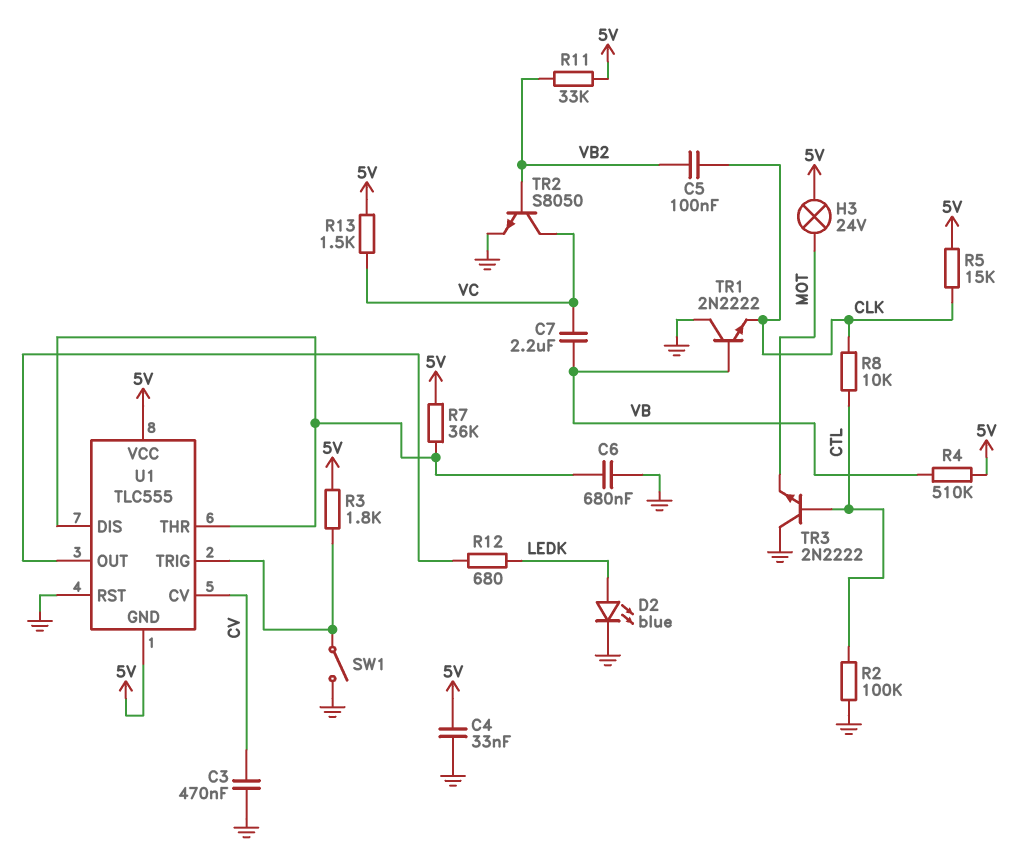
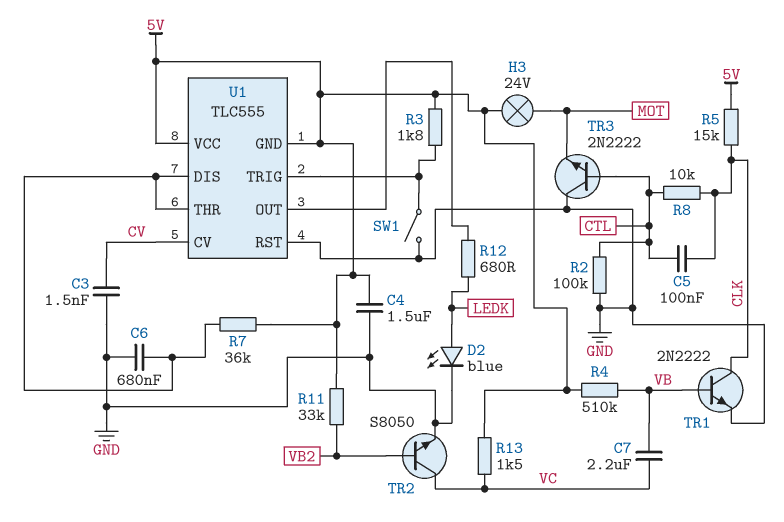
C3: 470nF (CV, GND) -> 1.5nF (CV, GND)
C4: 33nF (5V, GND) -> 1.5uF (5V, GND)
C5: 100nF (CLK, VB2) -> 100nF (CLK, CTL)
TR1: NPN 2N2222 (B VB, C GND, E CLK) -> NPN 2N2222 (B VB, C CLK, E GND)

